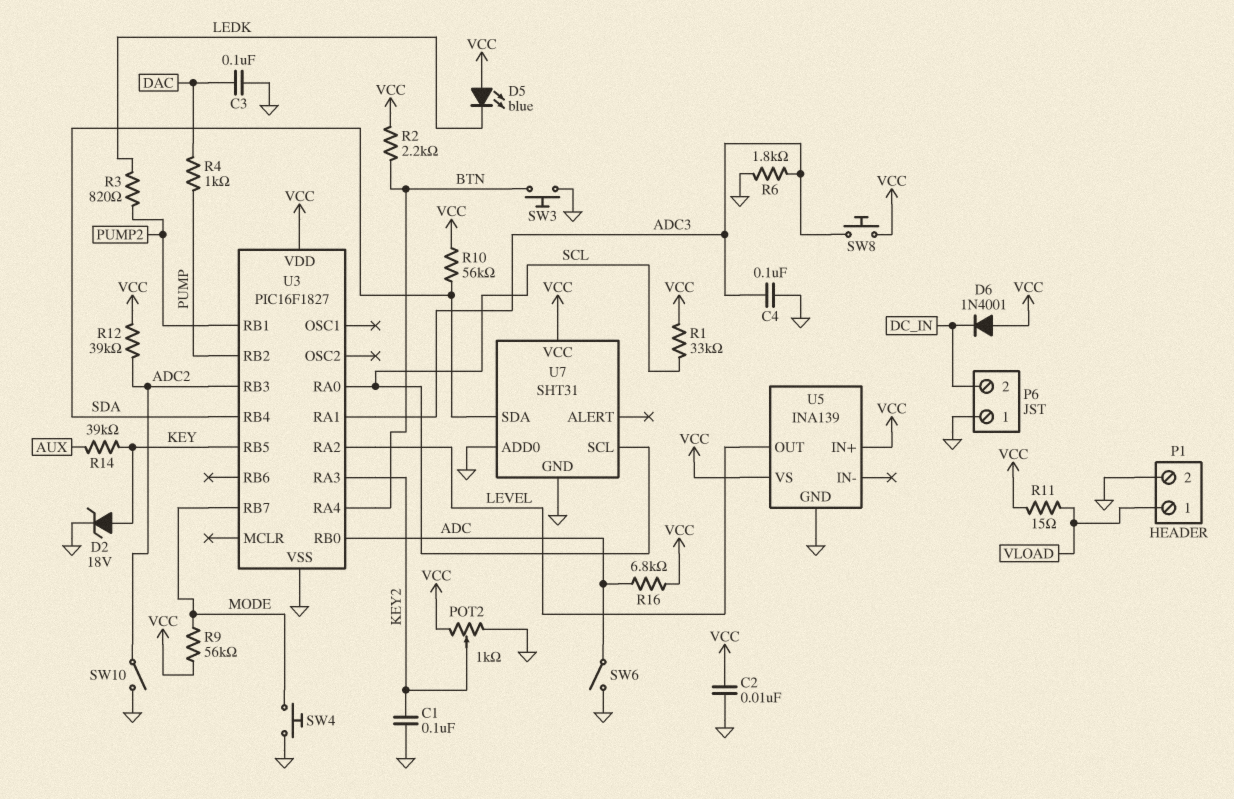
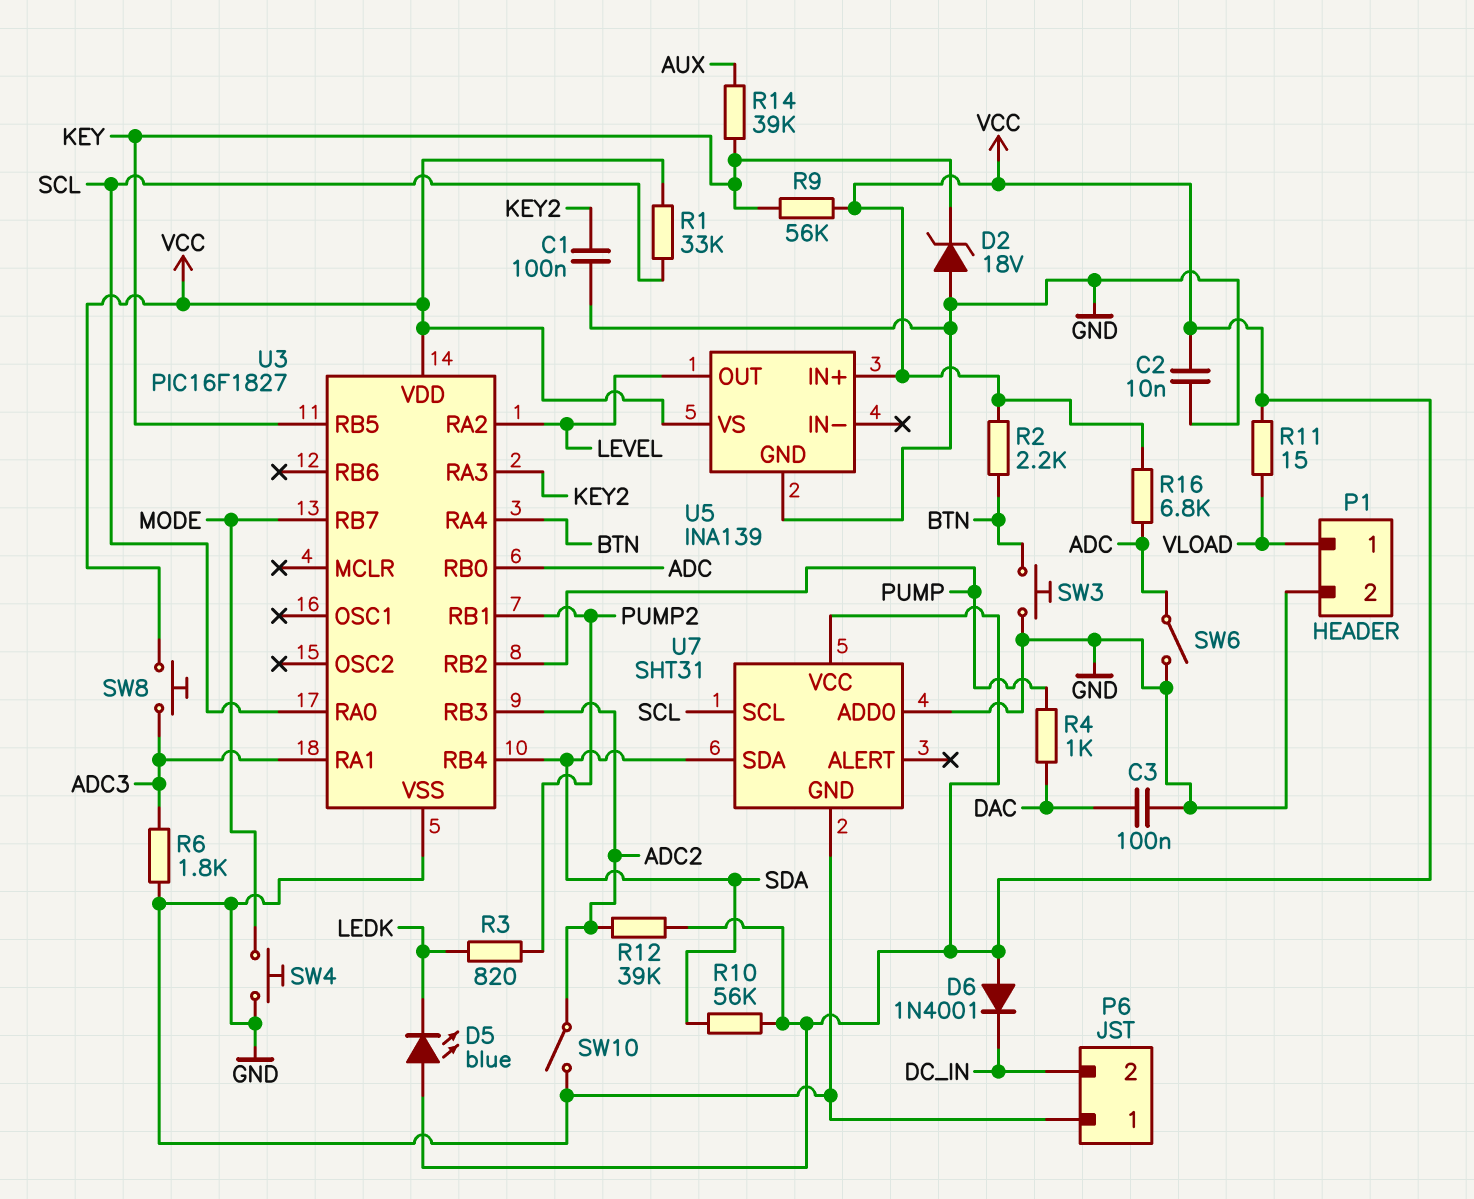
C4: 100nF (ADC3, GND) -> none
D2: zener 18V (A KEY, K GND) -> zener 18V (A GND, K KEY)
POT2: 1k (GND, VCC, wiper KEY2) -> none
R9: 56k (MODE, VCC) -> 56k (KEY, VCC)

